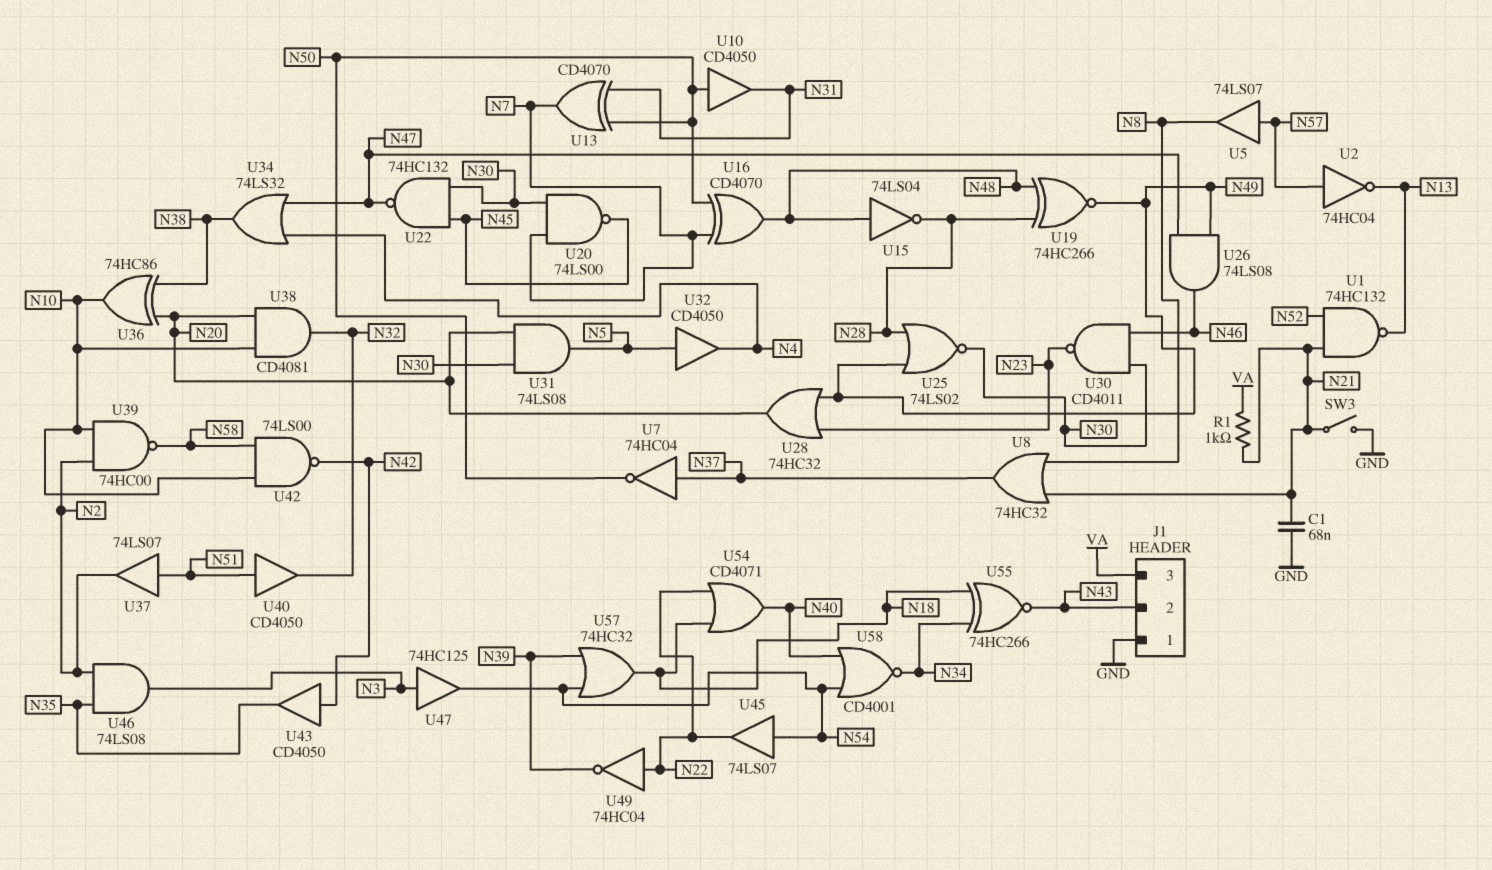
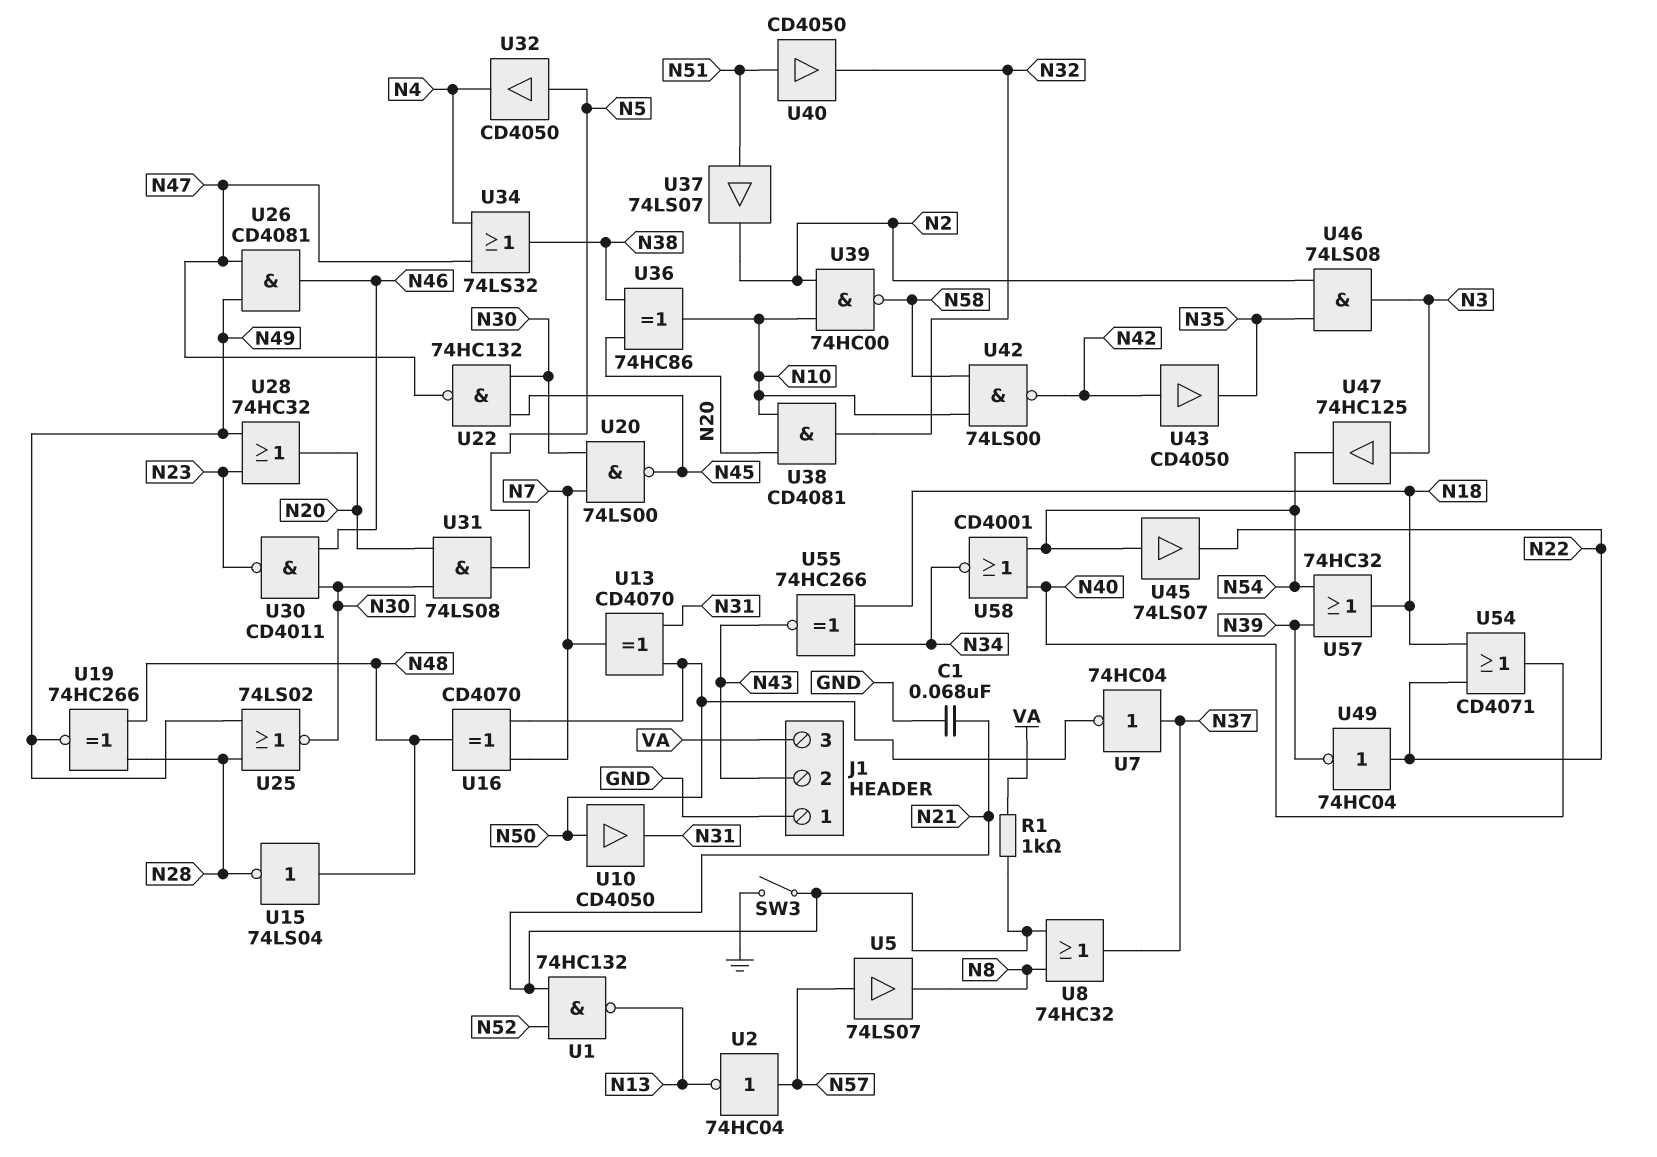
U26: AND 74LS08 (in N47, in N49, out N46) -> AND CD4081 (in N47, in N49, out N46)

